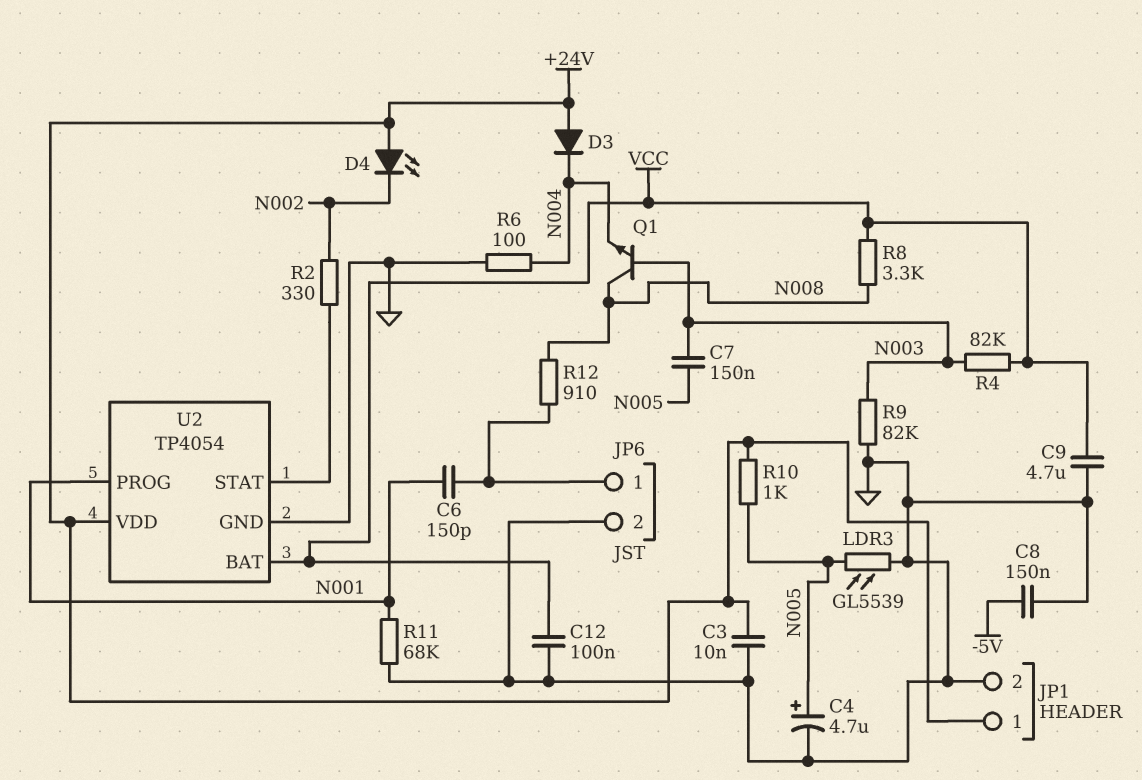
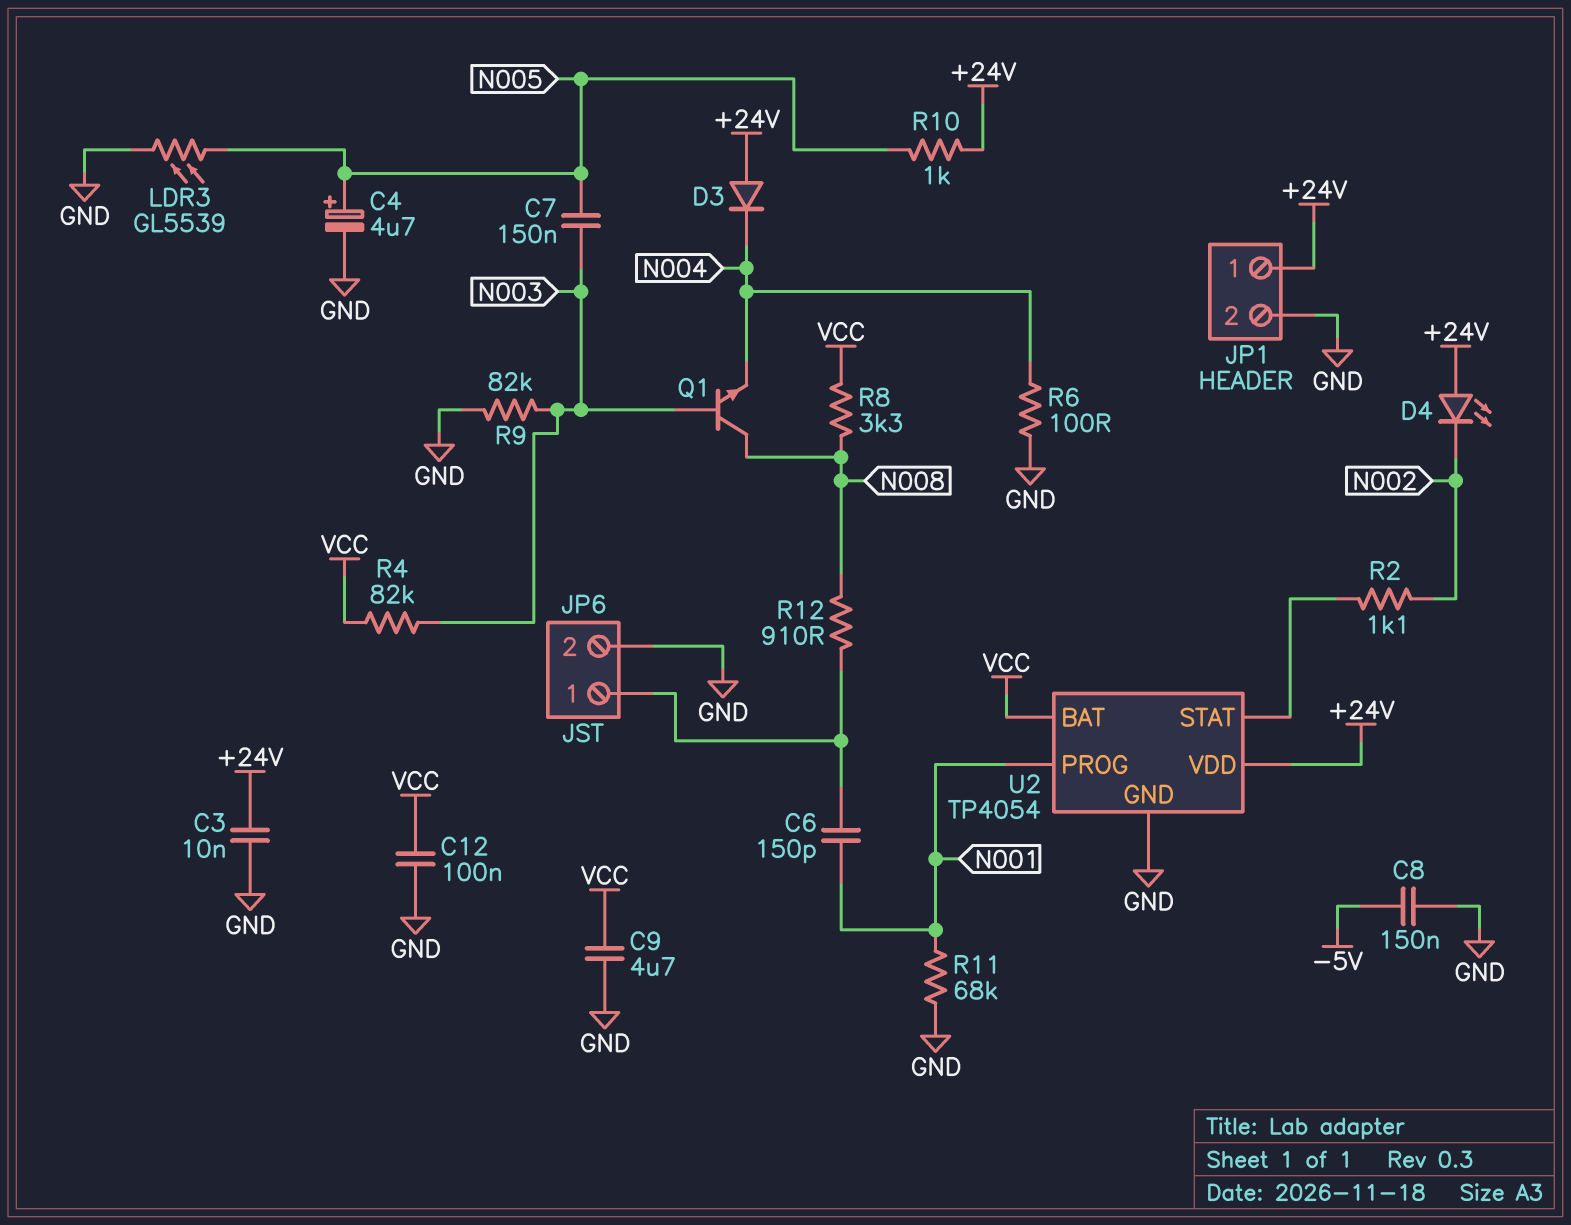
R2: 330 (N002, U2/STAT) -> 1.1k (N002, U2/STAT)

